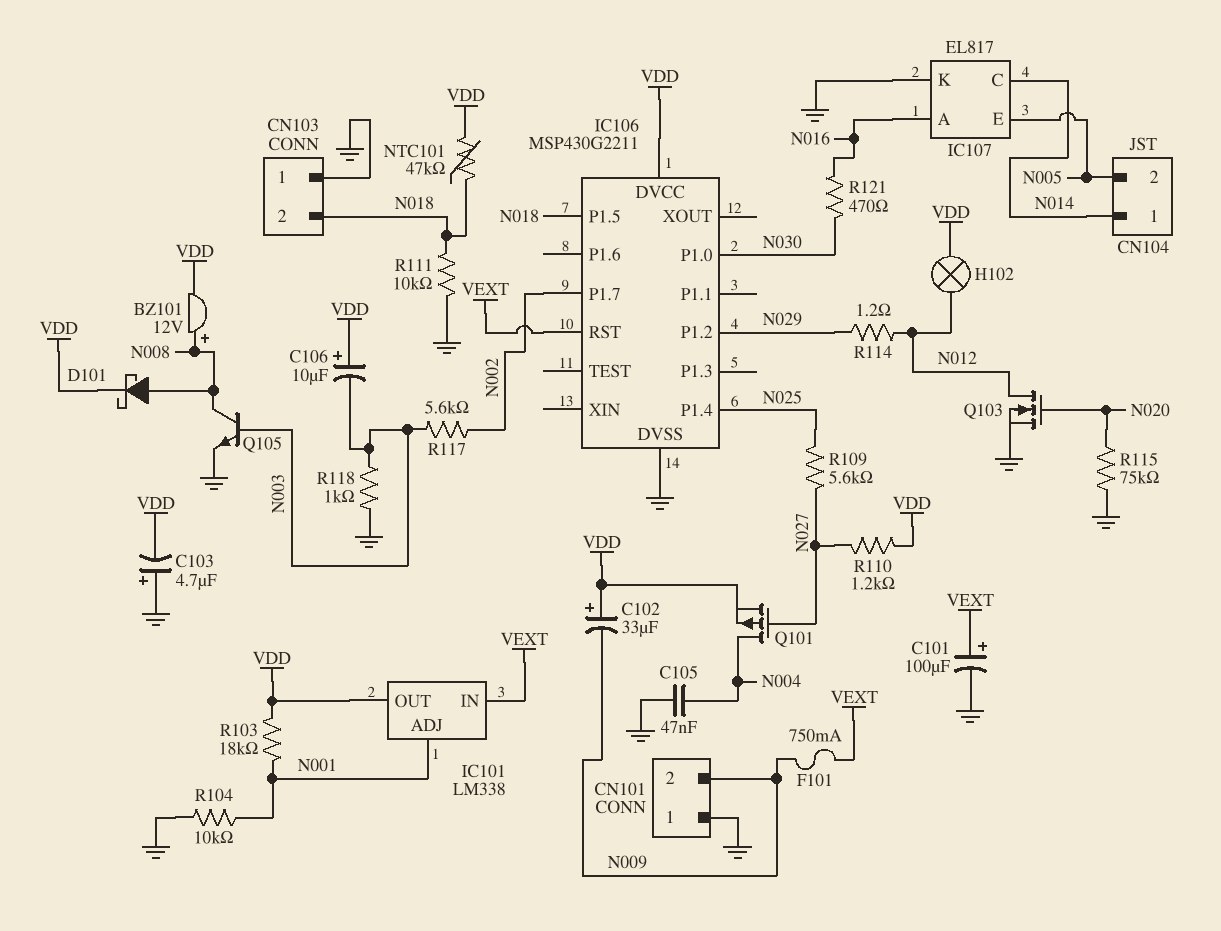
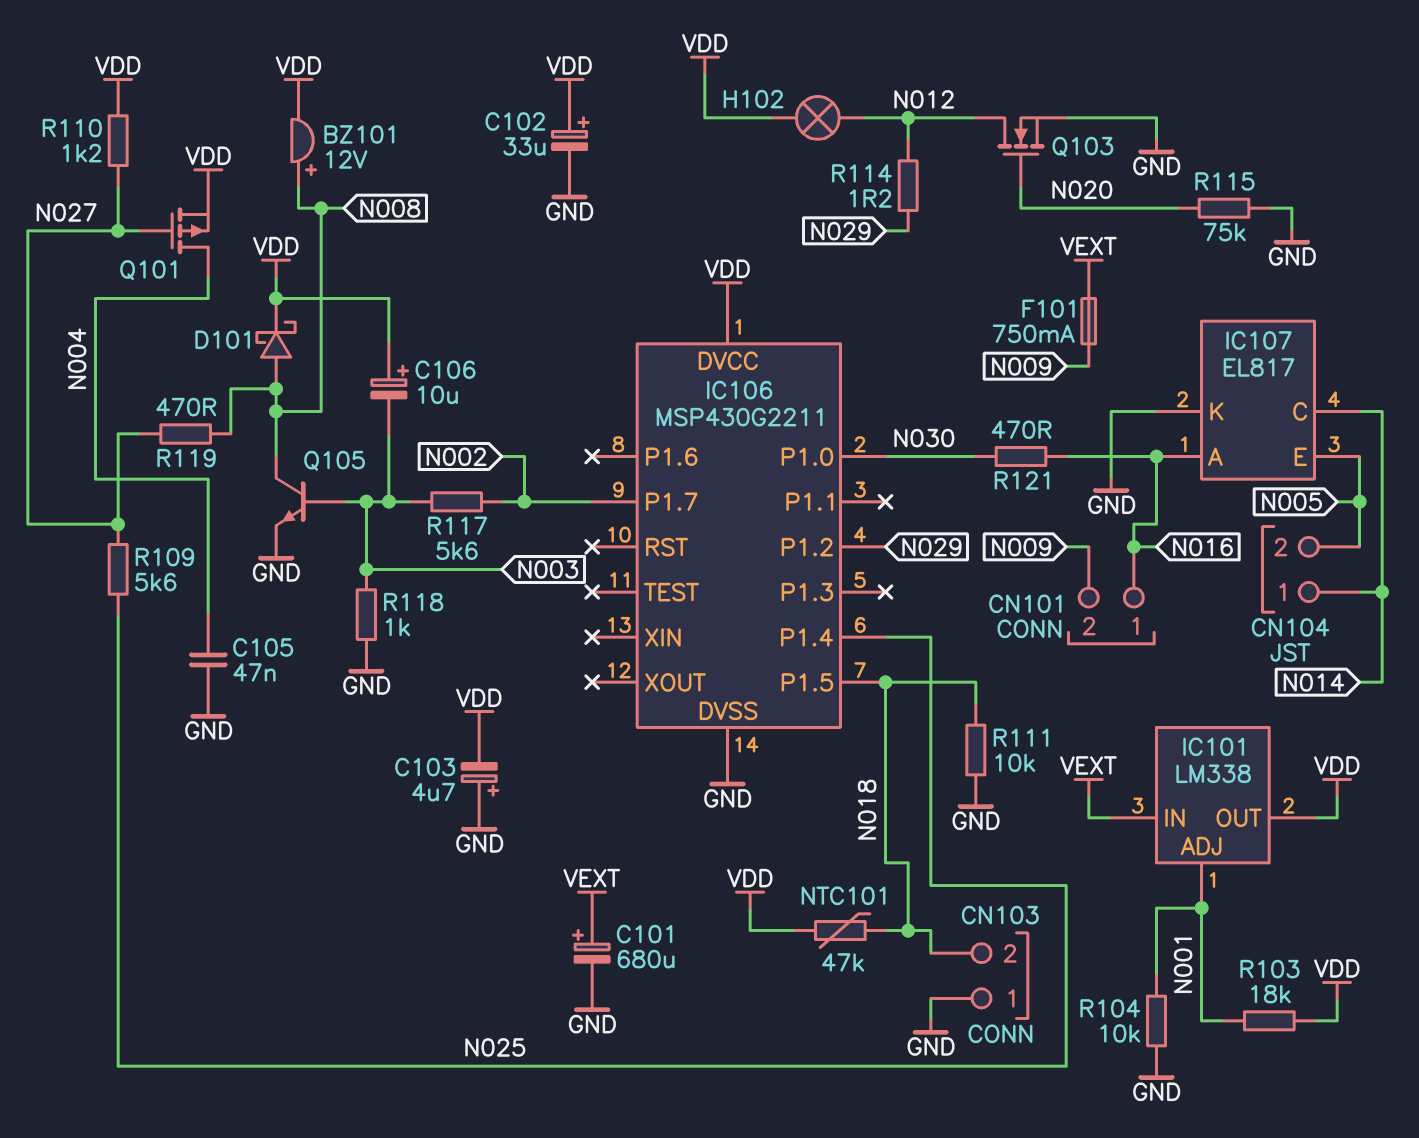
C101: 100uF (plus VEXT, minus GND) -> 680uF (plus VEXT, minus GND)
C102: 33uF (plus VDD, minus N009) -> 33uF (plus VDD, minus GND)
CN101 pin 1: GND -> N016
IC106 pin RST: VEXT -> none
R119: none -> 470 (N008, N027)

